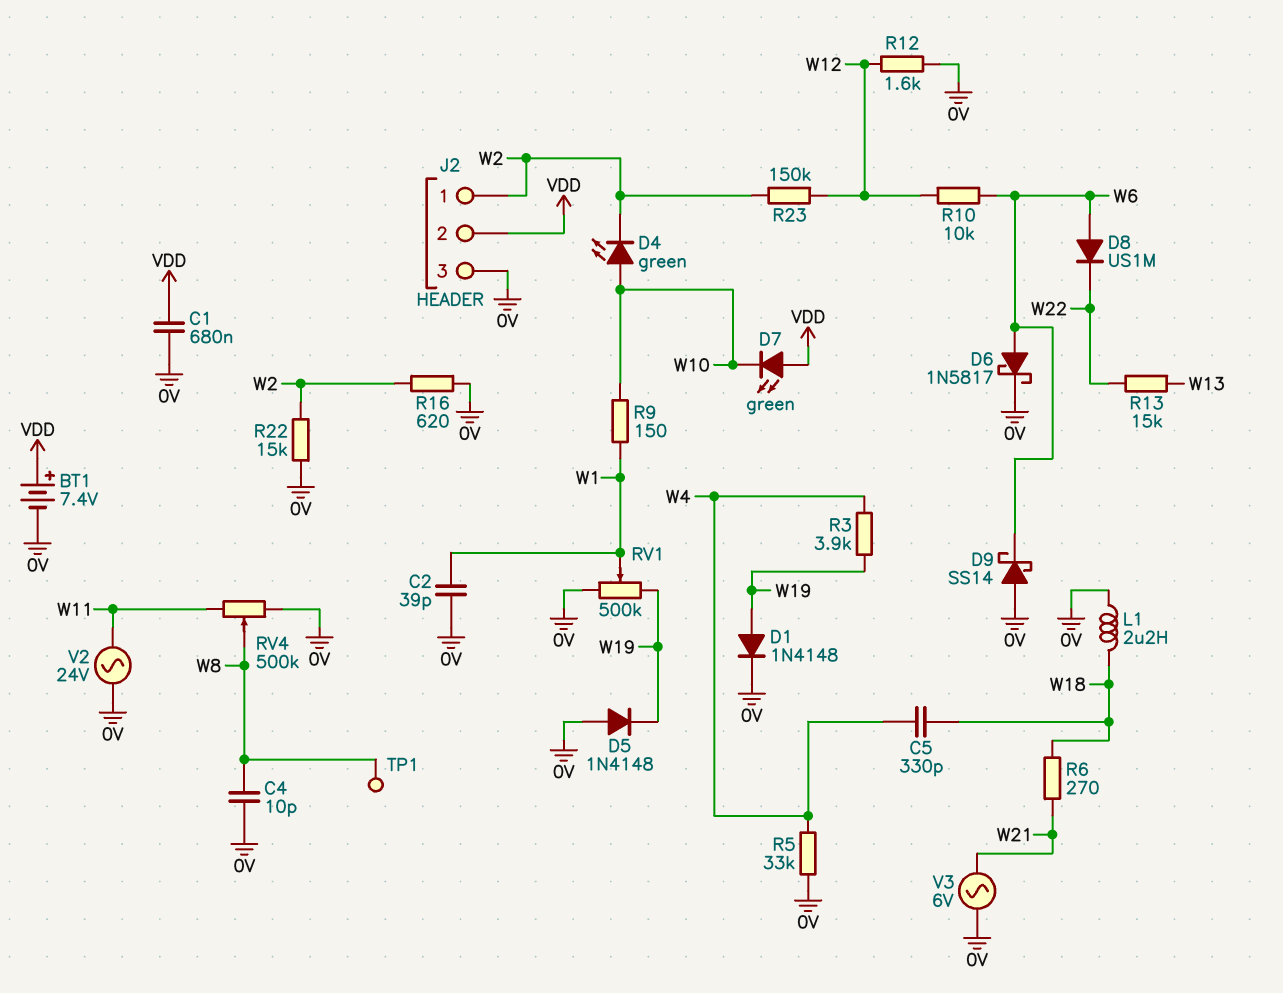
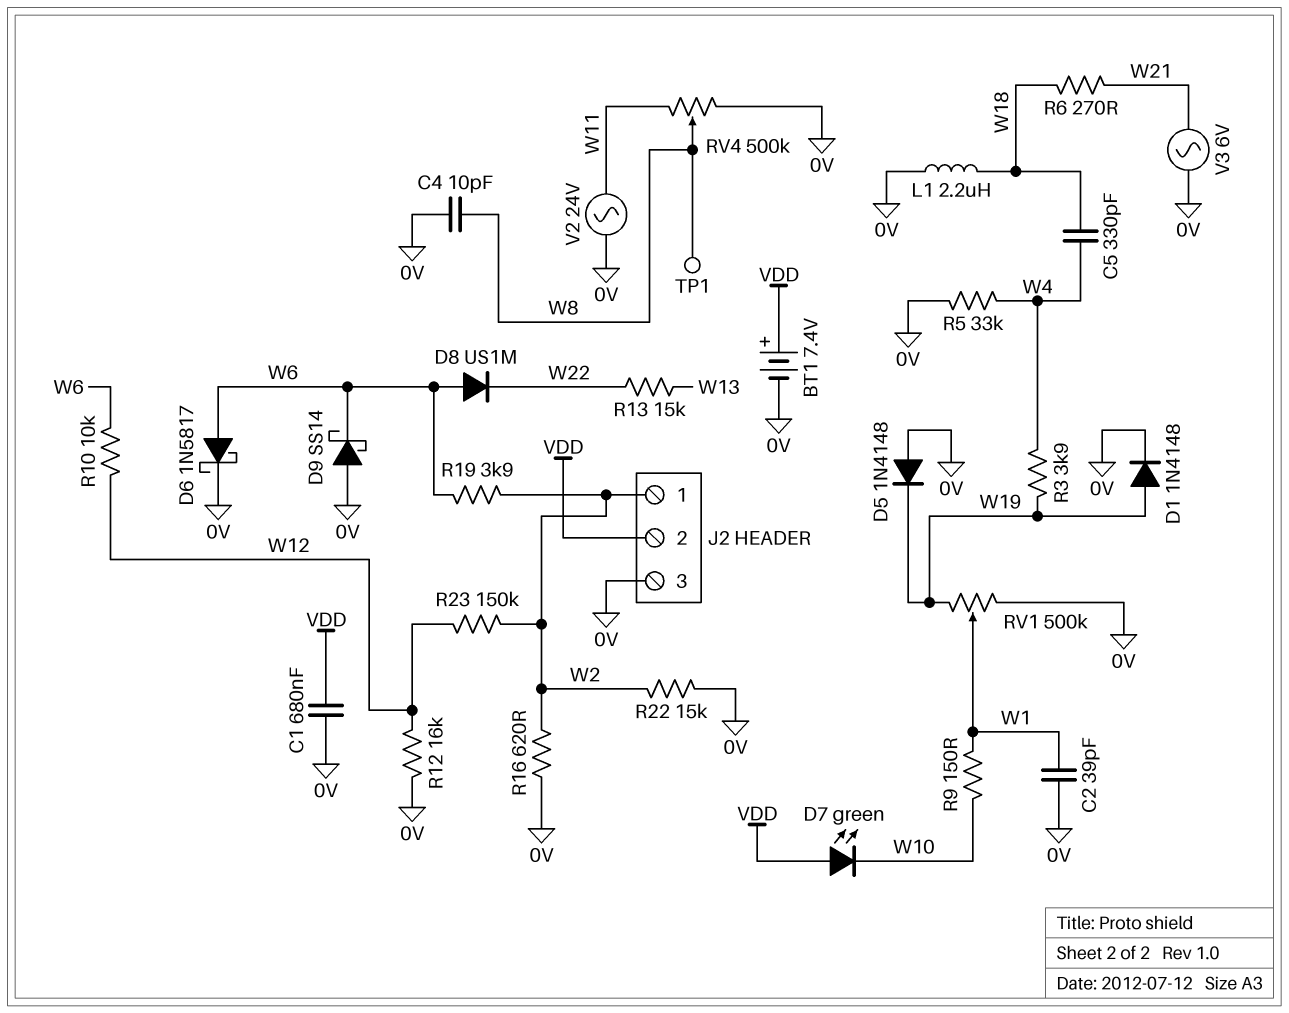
D4: LED green (A W10, K W2) -> none
R12: 1.6k (0V, W12) -> 16k (0V, W12)
R19: none -> 3.9k (W2, W6)

